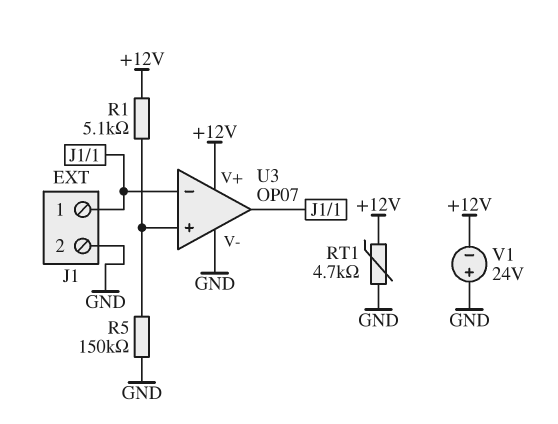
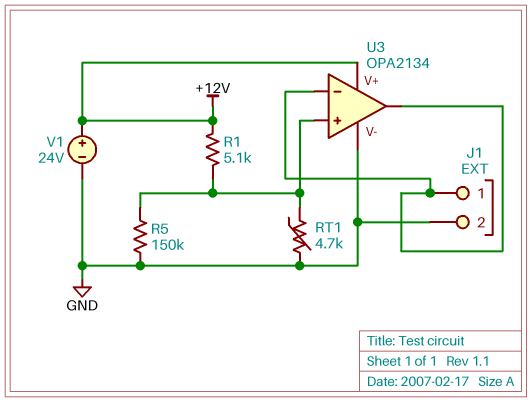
RT1: 4.7k (+12V, GND) -> 4.7k (GND, U3/in+)
U3: OP07 -> OPA2134
V1: 24V (plus GND, minus +12V) -> 24V (plus +12V, minus GND)

